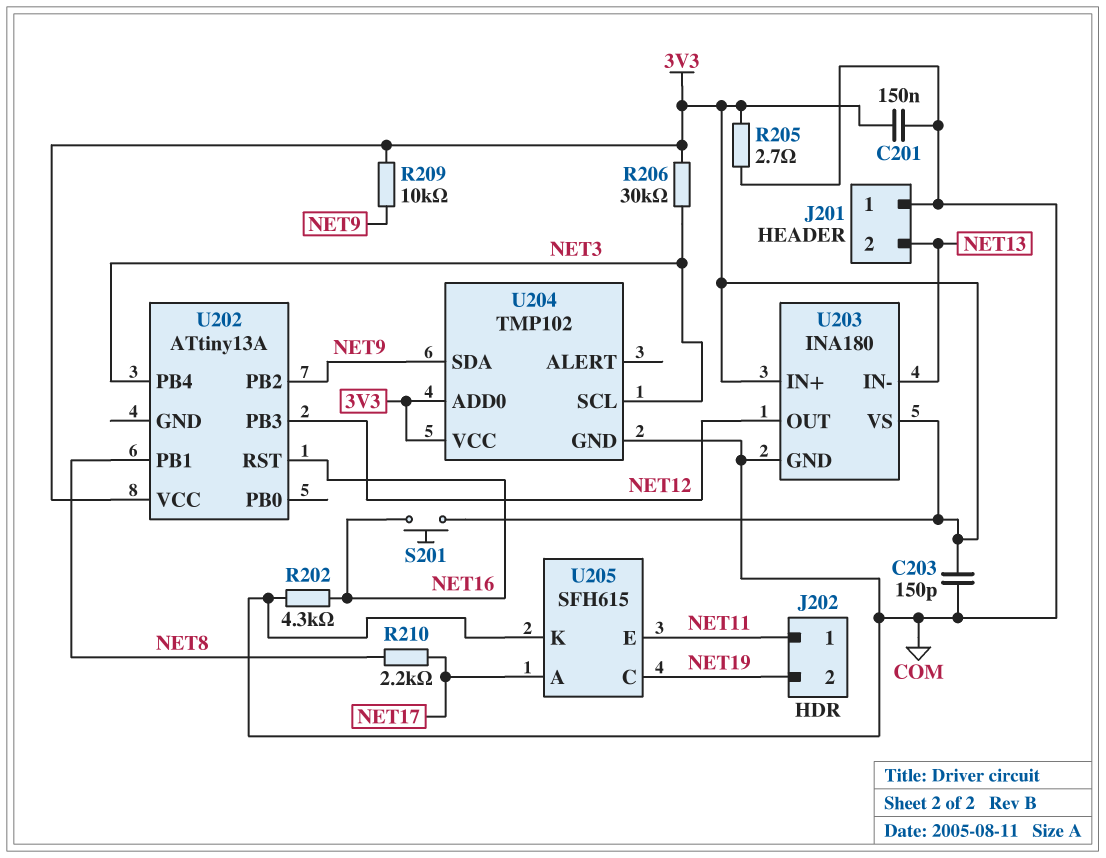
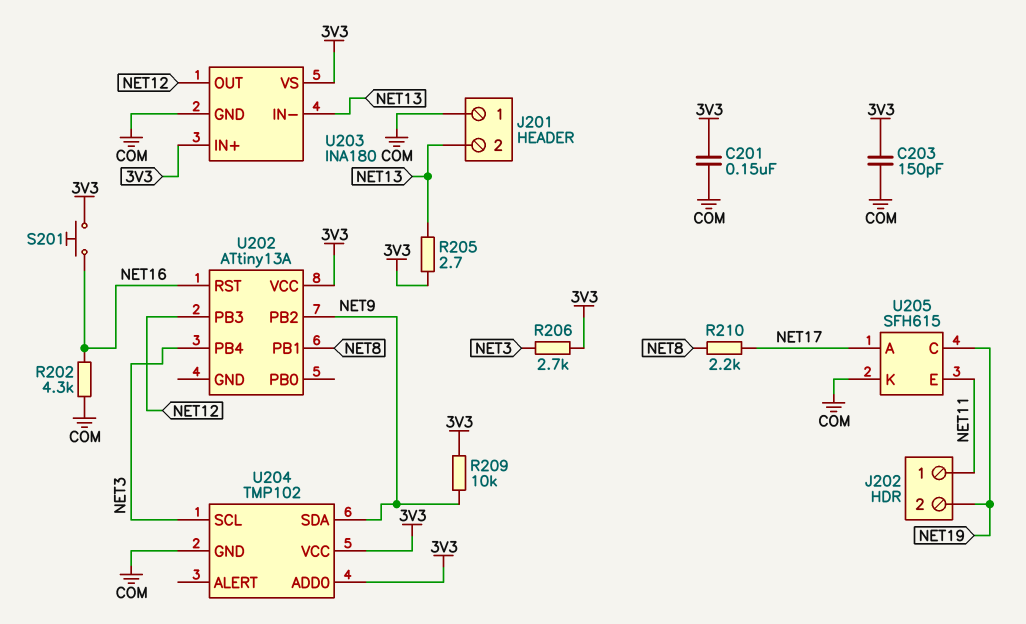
R205: 2.7 (3V3, COM) -> 2.7 (3V3, NET13)
R206: 30k (3V3, NET3) -> 2.7k (3V3, NET3)

